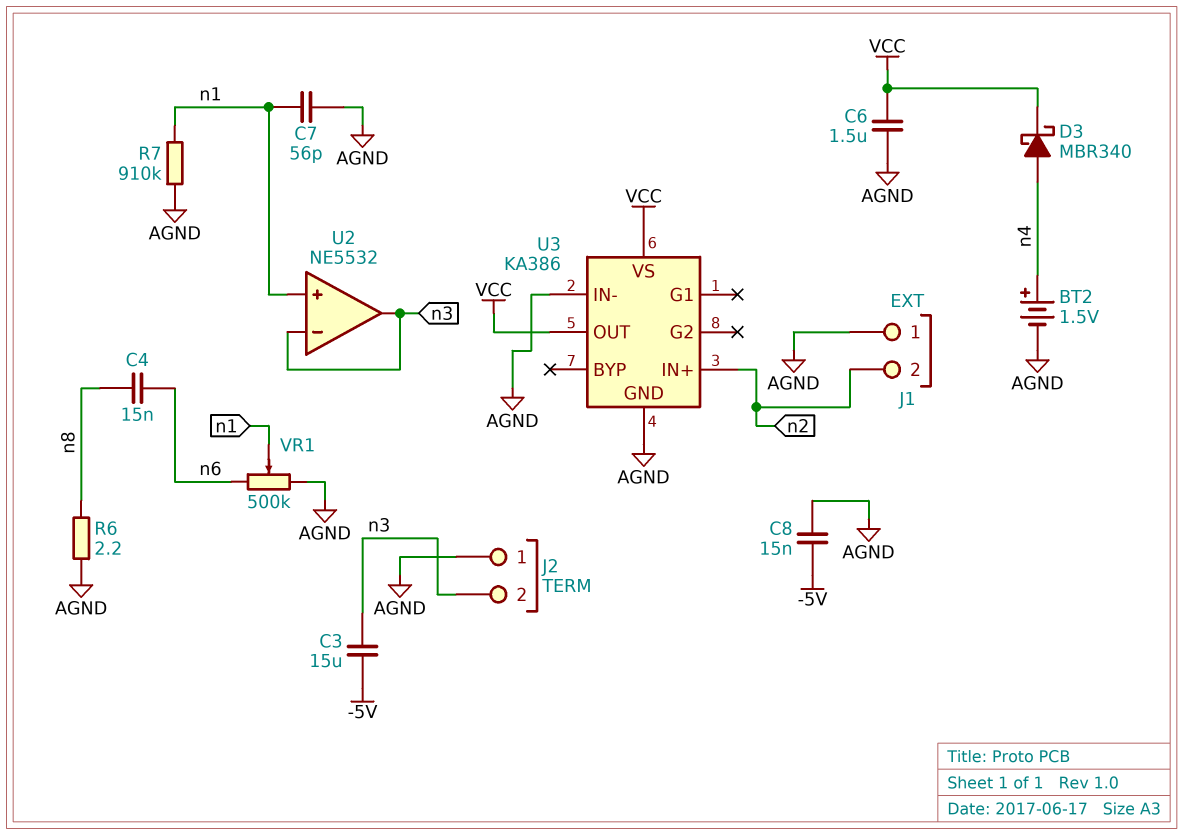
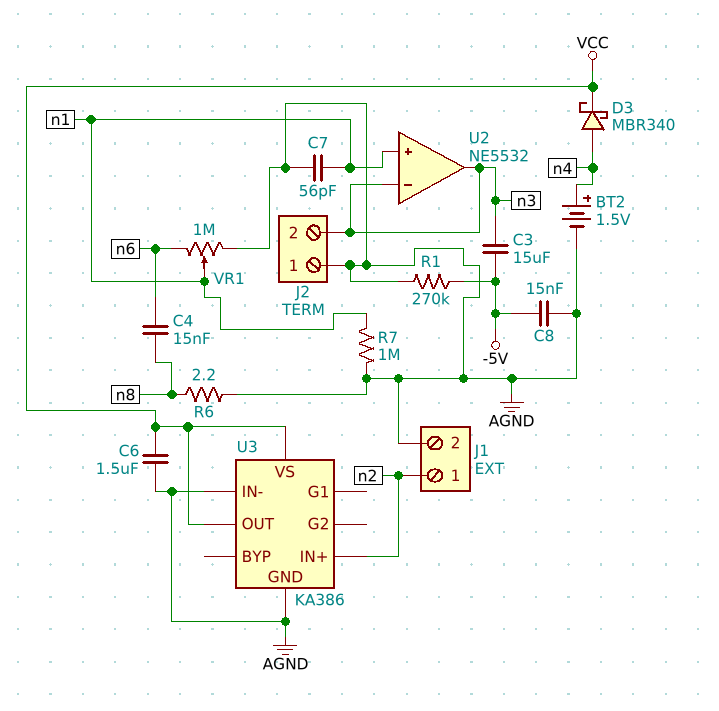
J1 pin 1: AGND -> n2
J1 pin 2: n2 -> AGND
R1: none -> 270k (-5V, AGND)
R7: 910k (AGND, n1) -> 1M (AGND, n1)
VR1: 500k (AGND, n6, wiper n1) -> 1M (AGND, n6, wiper n1)

